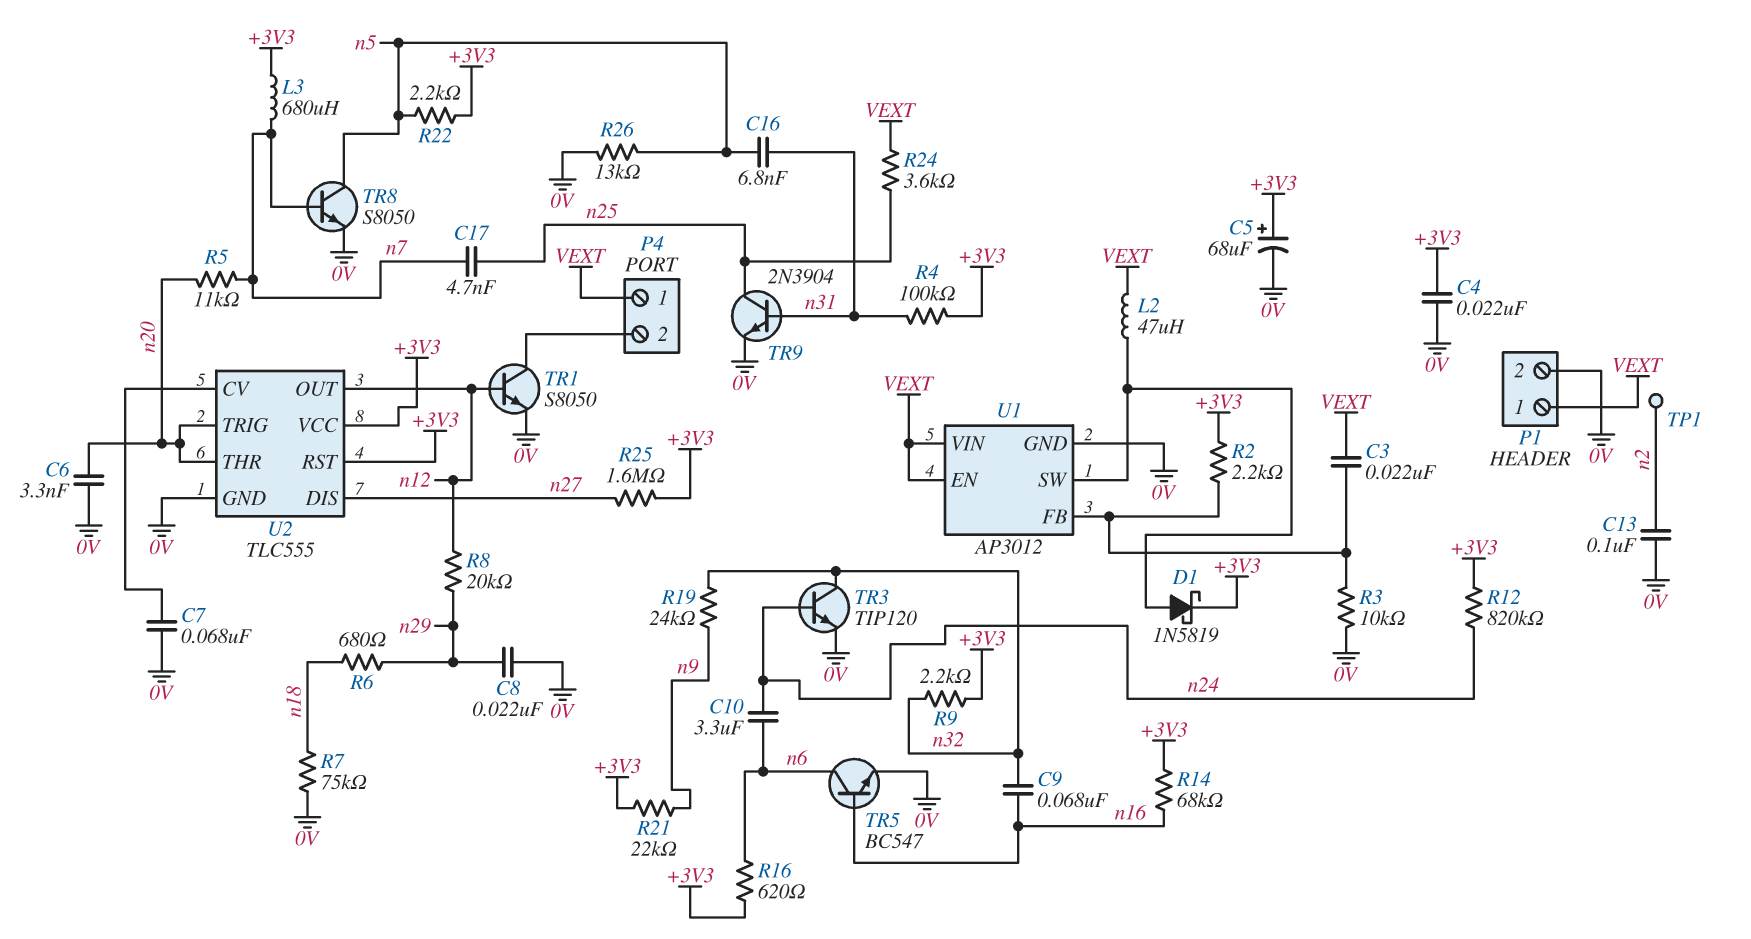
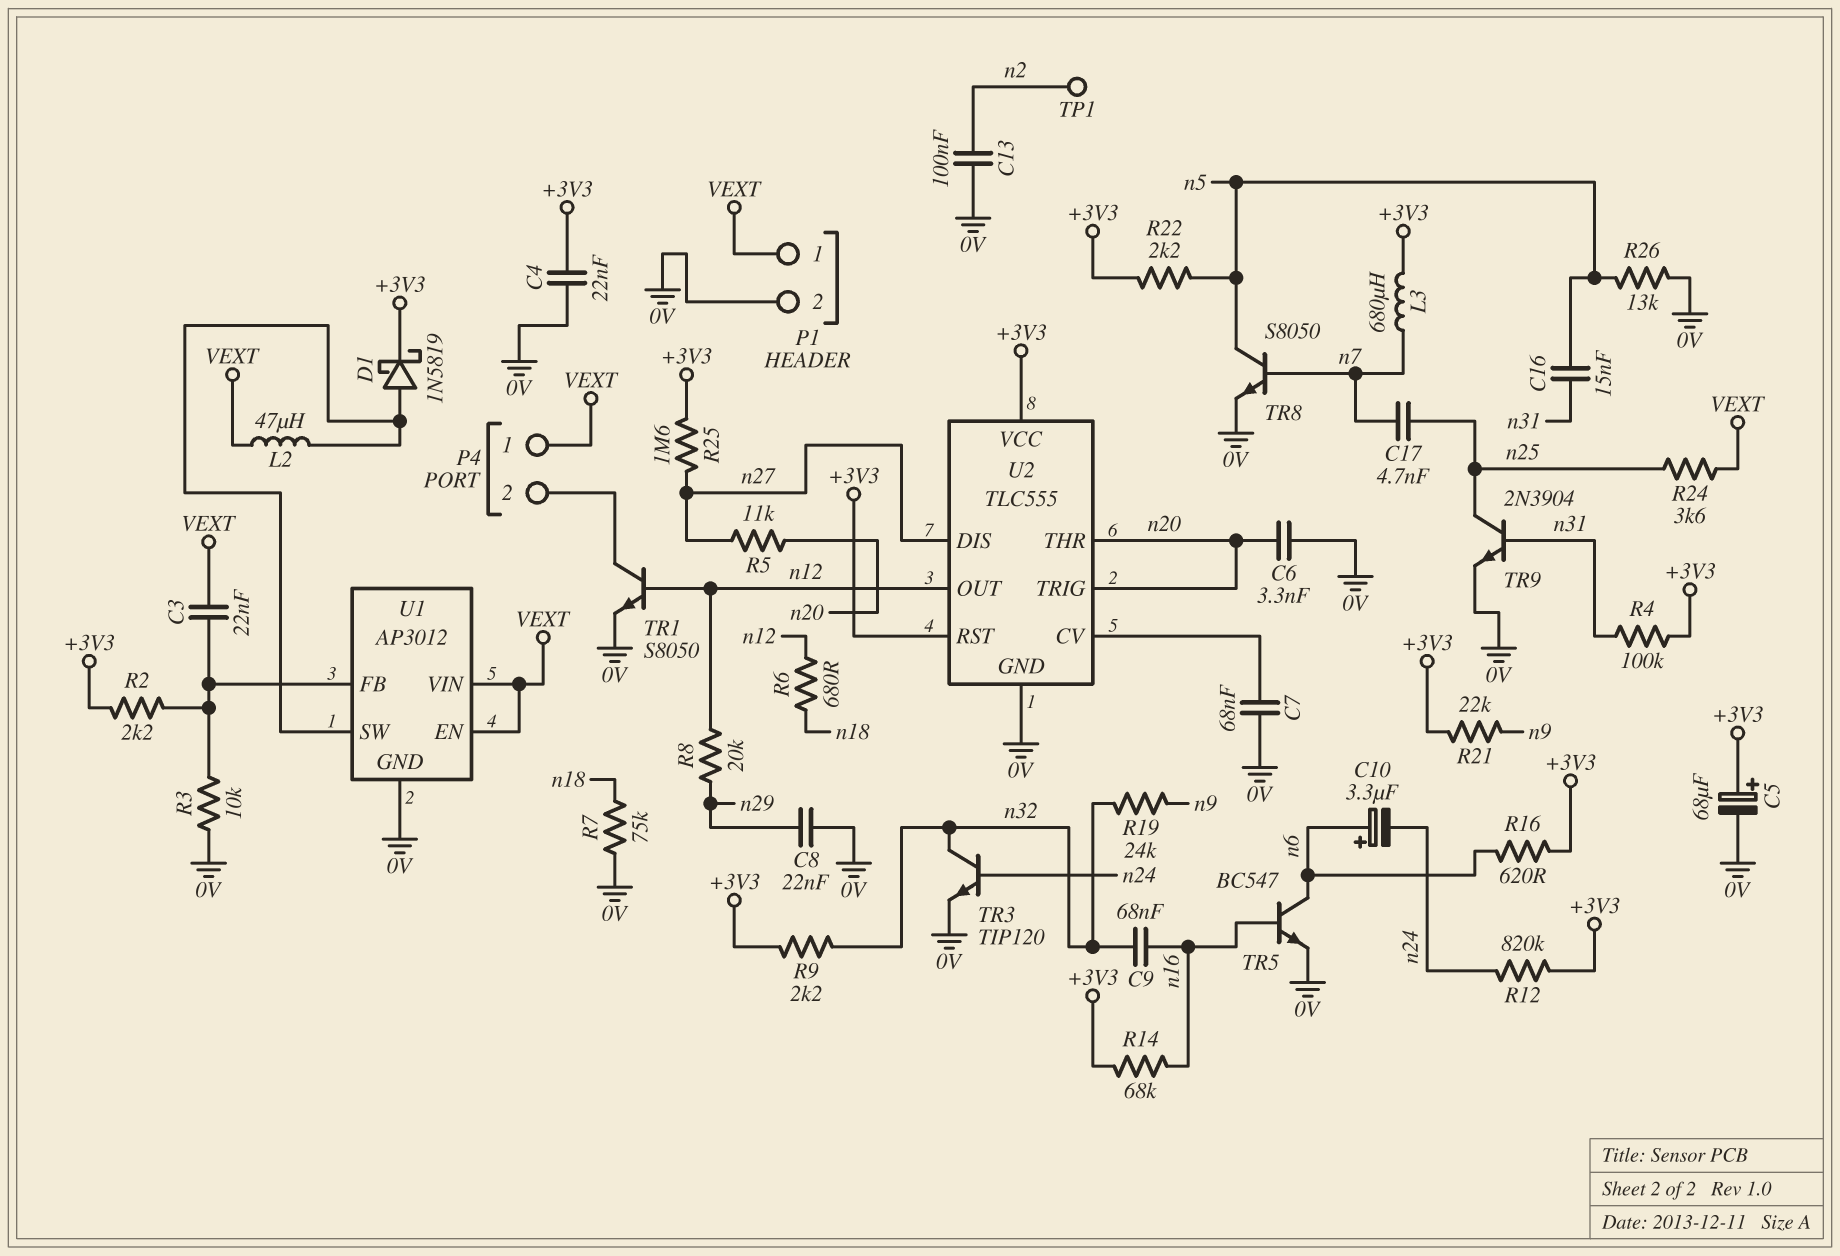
C10: 3.3uF (n6, n24) -> 3.3uF (plus n6, minus n24)
C16: 6.8nF (n5, n31) -> 15nF (n5, n31)
R5: 11k (n7, n20) -> 11k (n20, n27)
R6: 680 (n18, n29) -> 680 (n12, n18)

